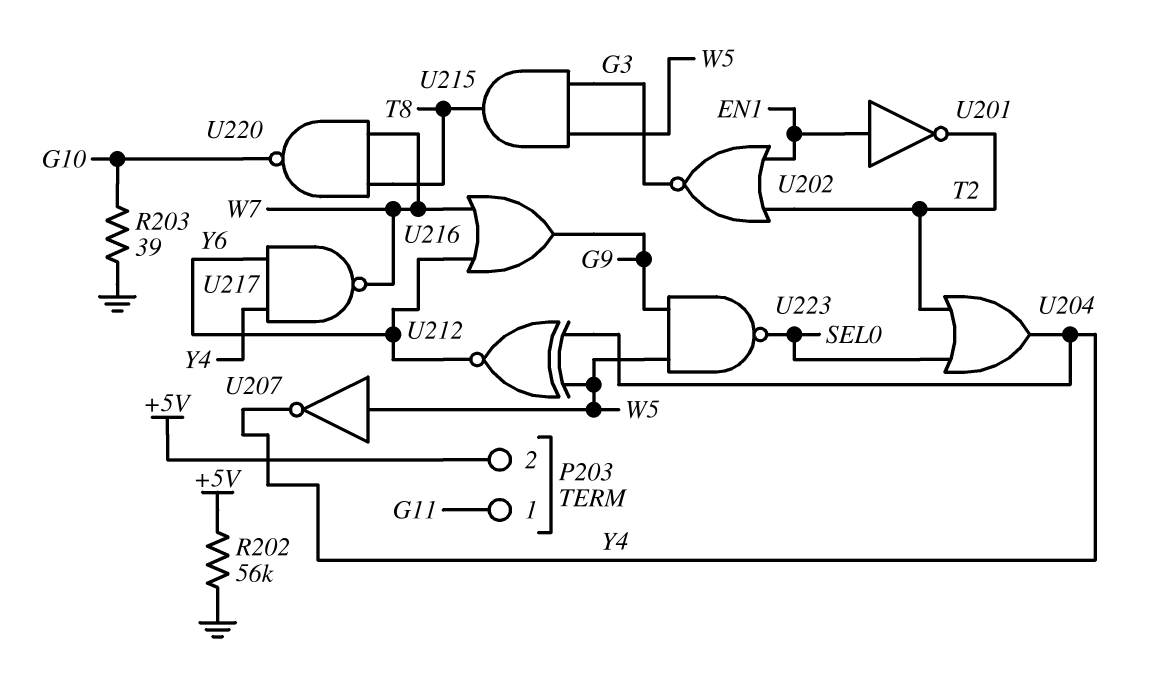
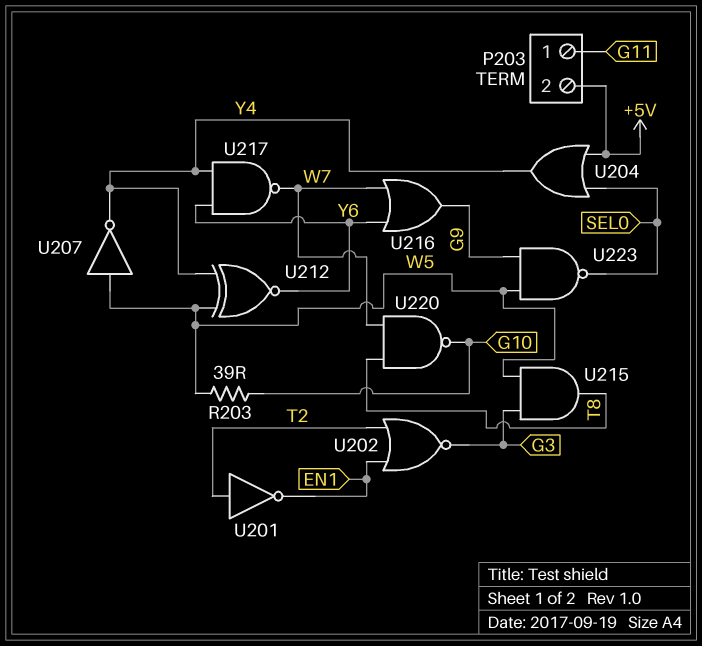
R202: 56k (+5V, GND) -> none
R203: 39 (G10, GND) -> 39 (G10, W5)
U201: NOT (in EN1, out T2) -> NOT (in T2, out EN1)
U204: OR (in SEL0, in T2, out Y4) -> OR (in +5V, in SEL0, out Y4)

